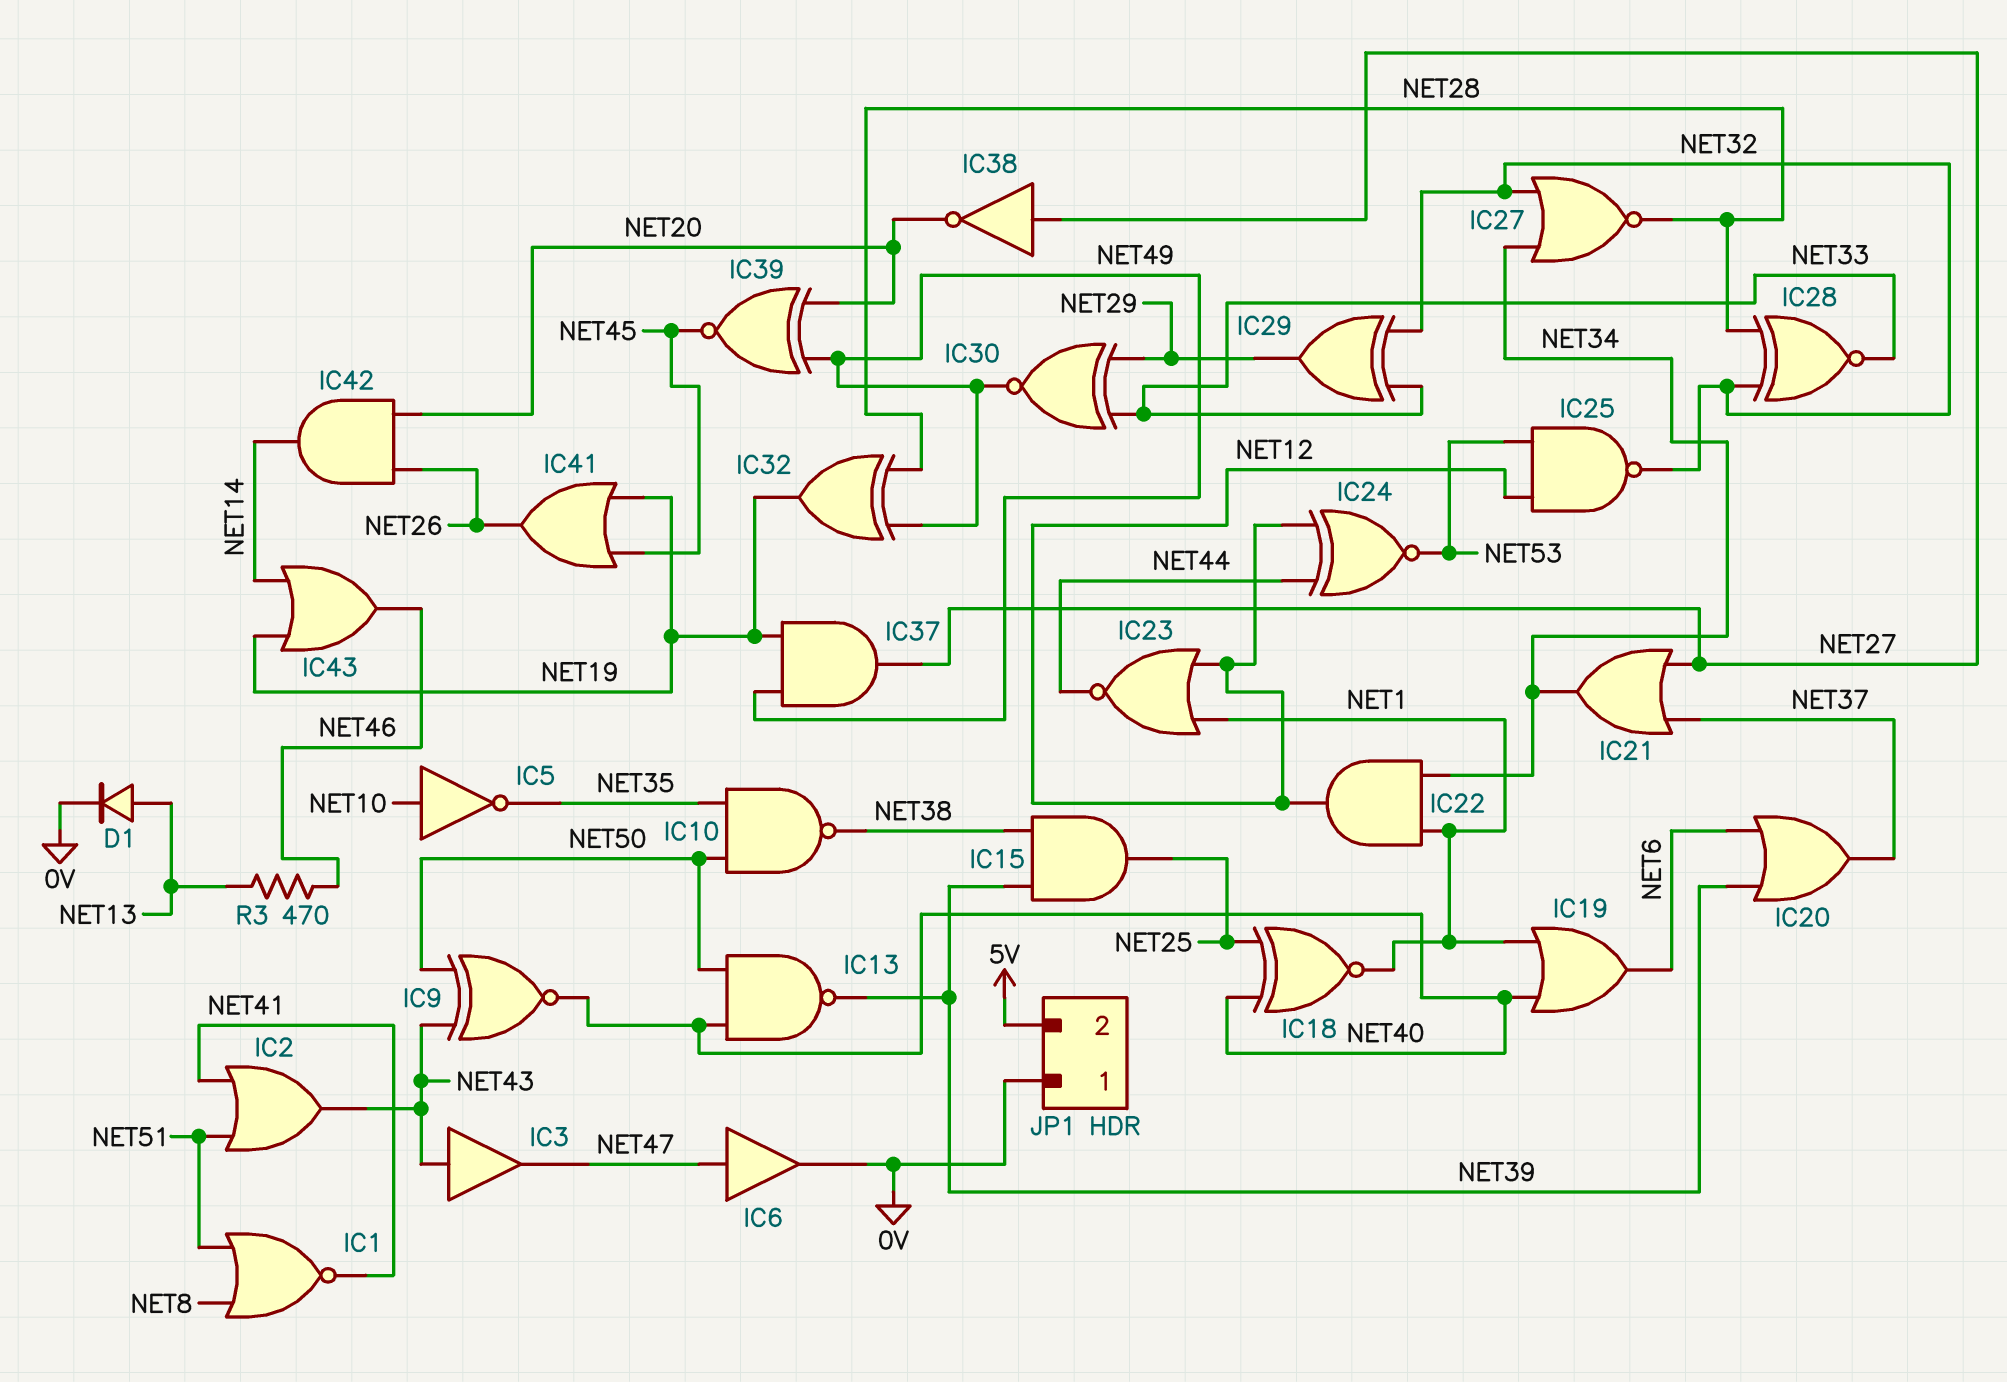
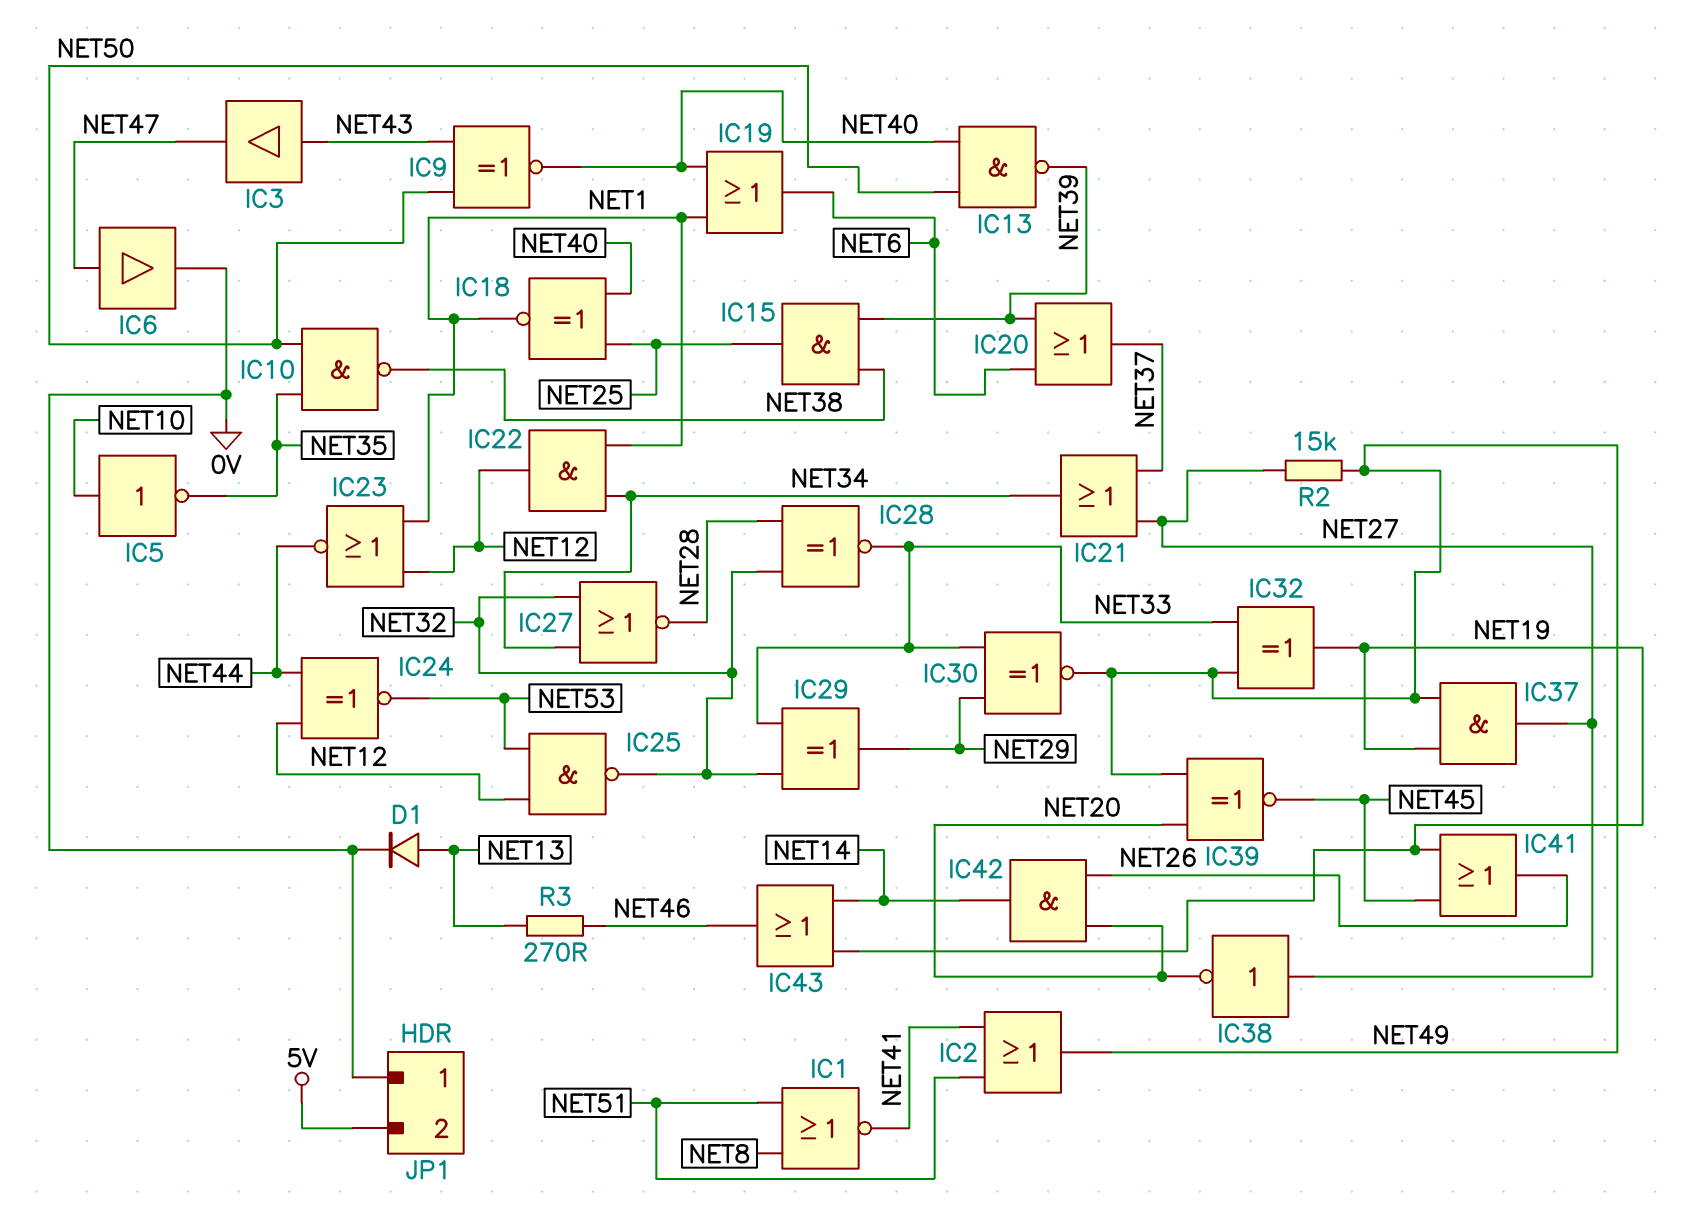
IC2: OR (in NET41, in NET51, out NET43) -> OR (in NET41, in NET51, out NET49)
IC32: XOR (in NET28, in NET49, out NET19) -> XOR (in NET33, in NET49, out NET19)
R2: none -> 15k (NET27, NET49)
R3: 470 (NET13, NET46) -> 270 (NET13, NET46)

